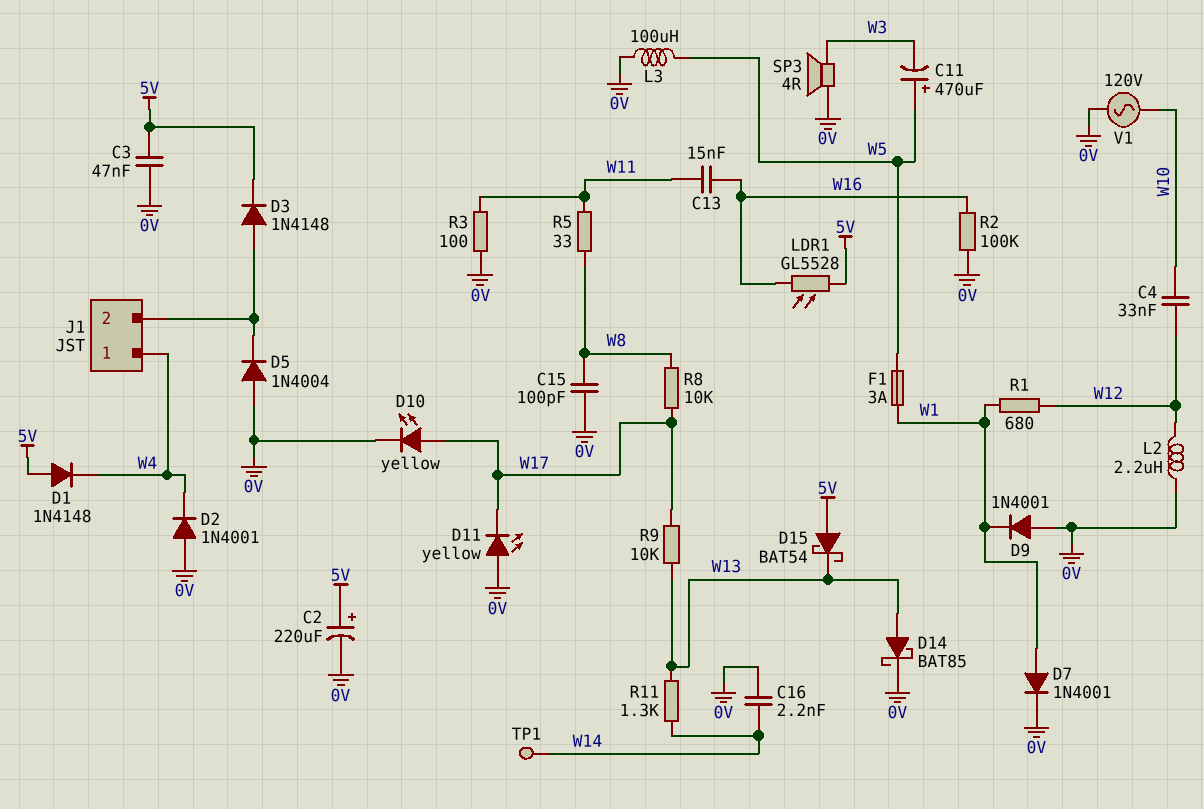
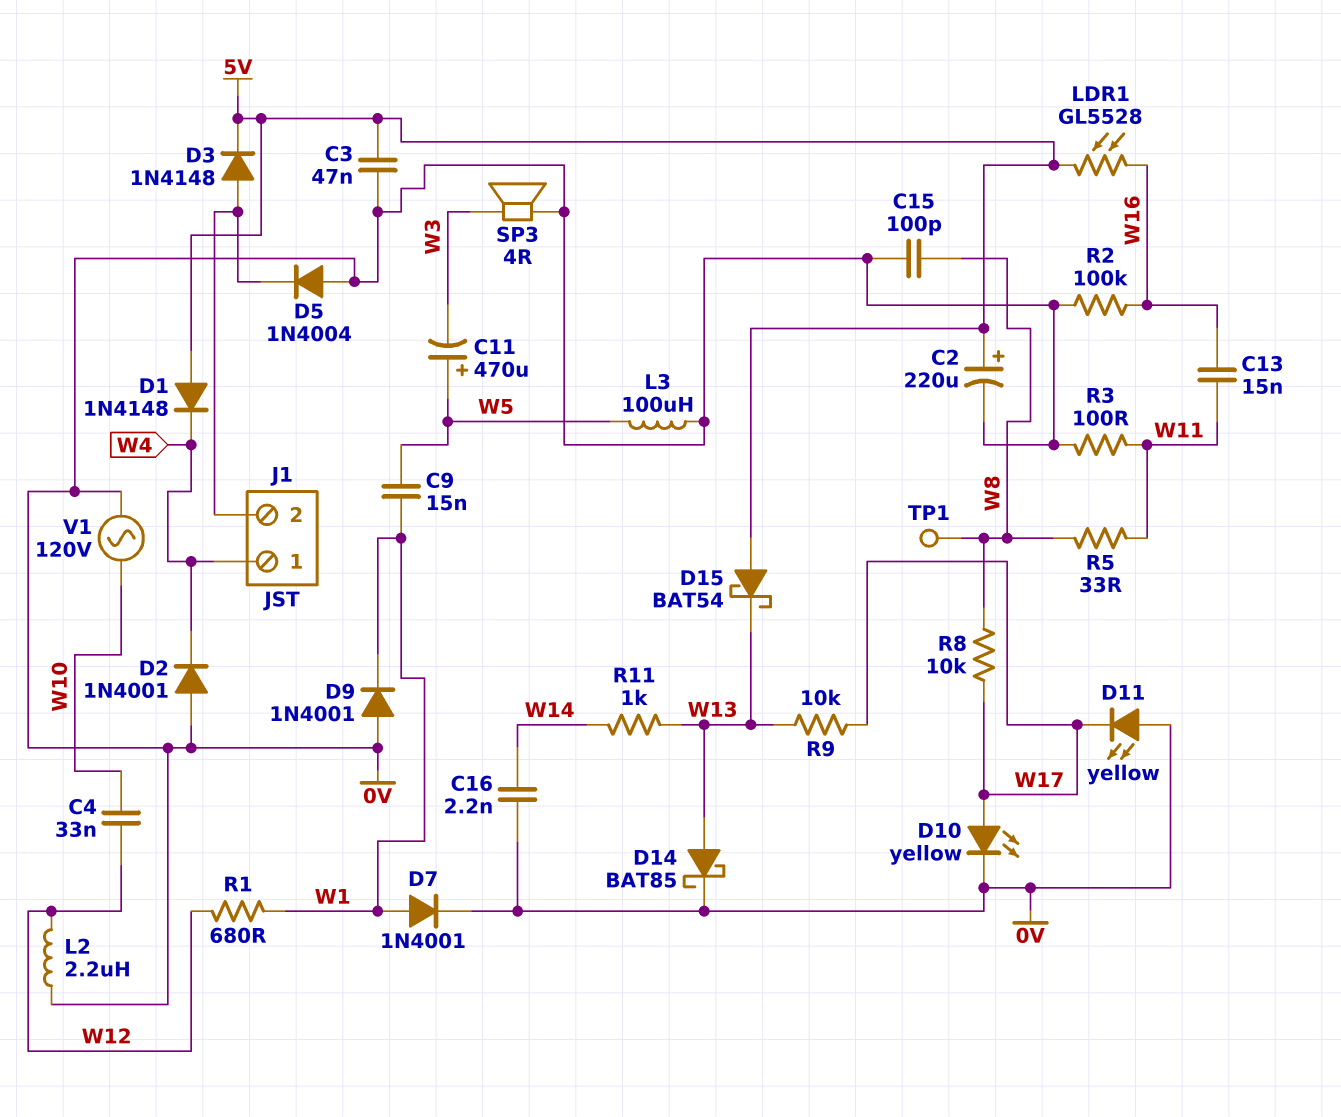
C9: none -> 15nF (W1, W5)
F1: 3A (W1, W5) -> none
R11: 1.3k (W13, W14) -> 1k (W13, W14)
TP1: test point (W14) -> test point (W8)

